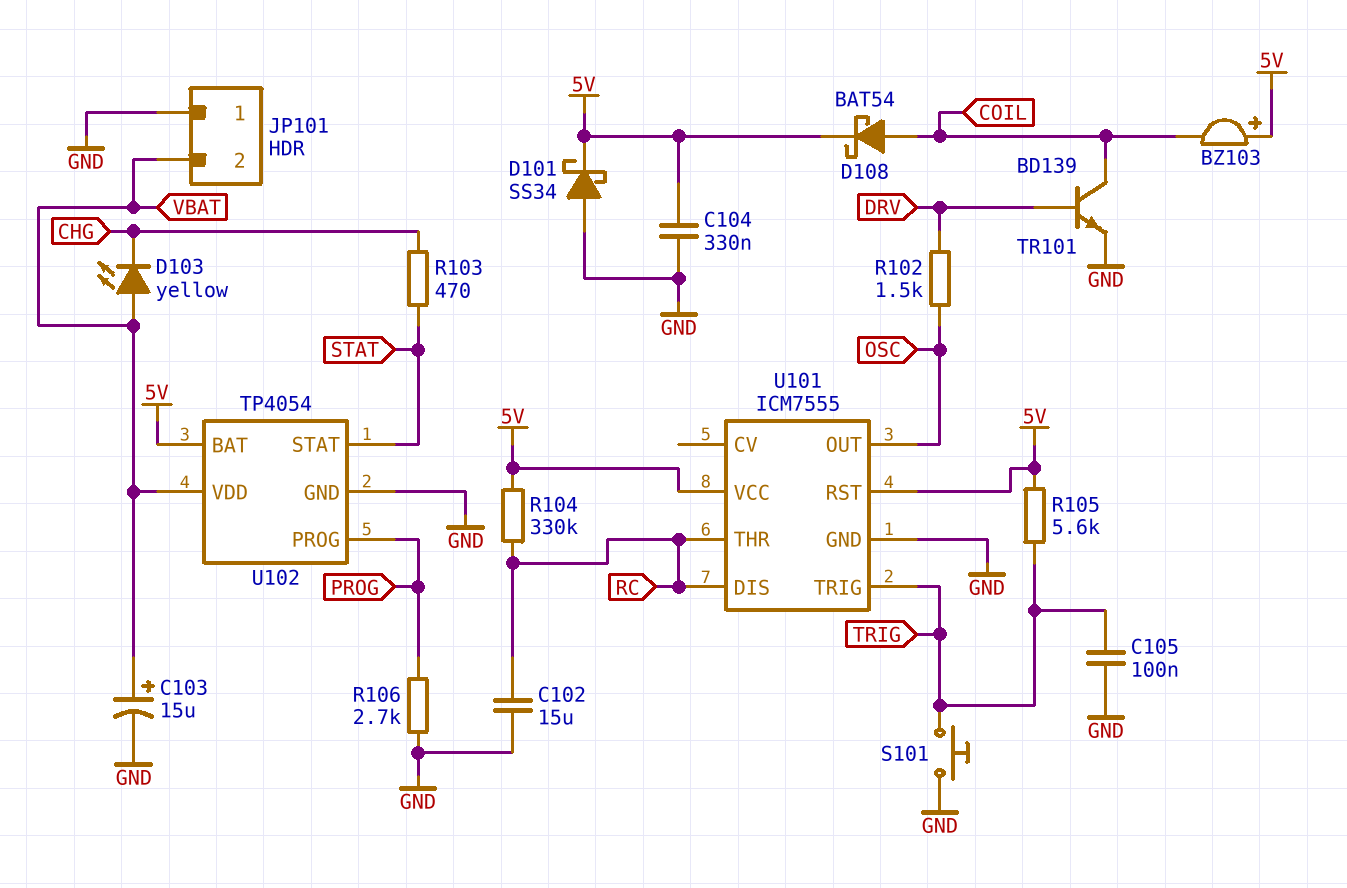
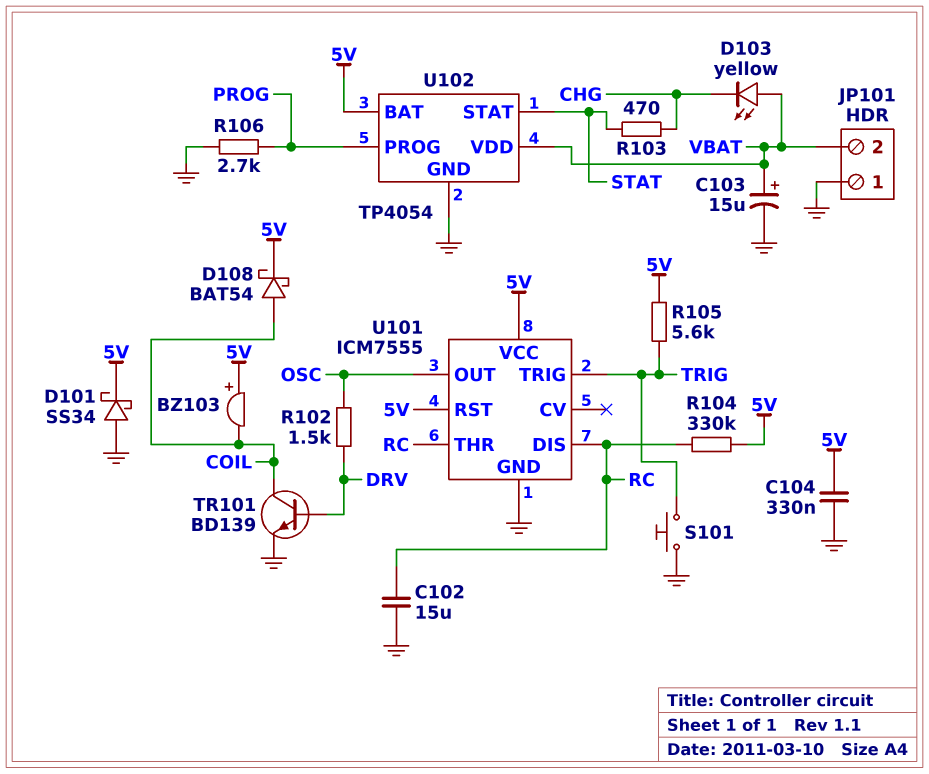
C105: 100nF (GND, TRIG) -> none

